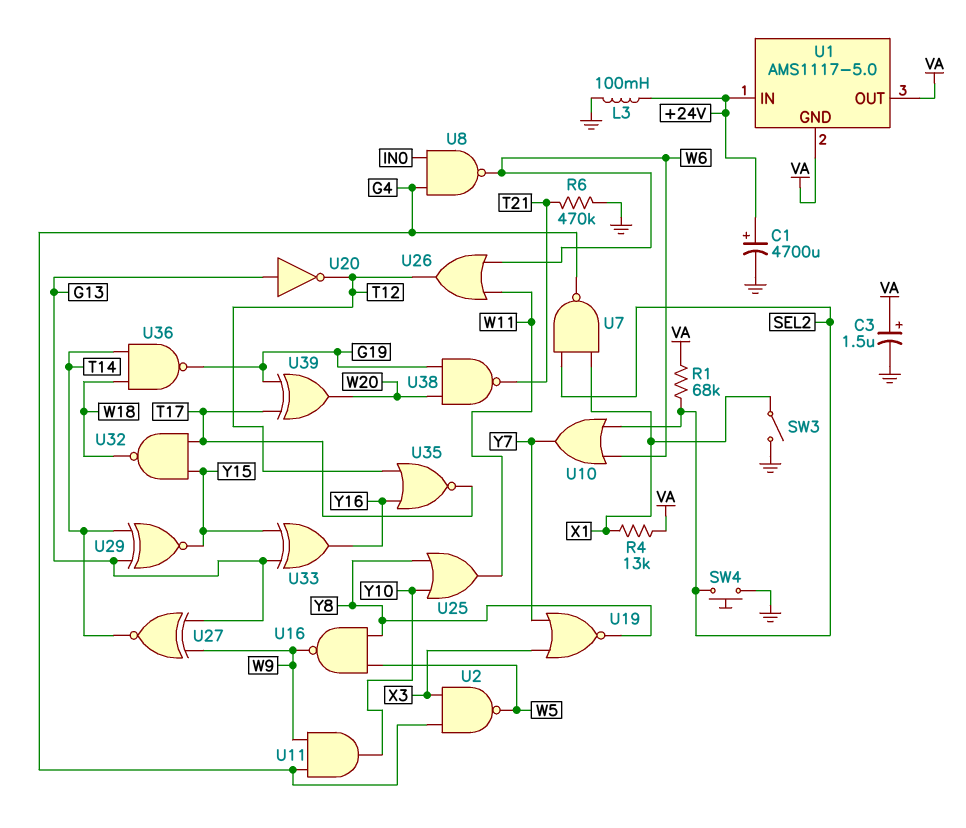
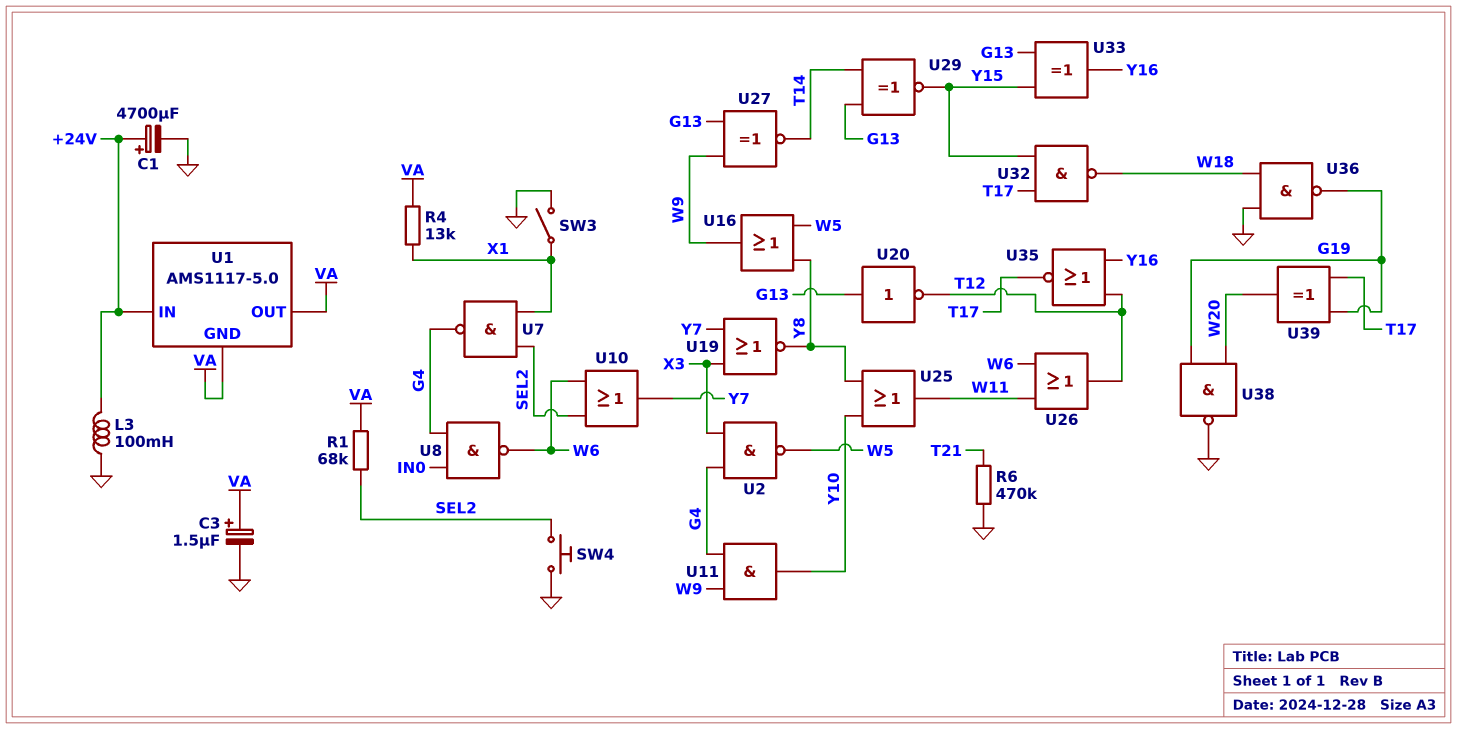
U16: NAND (in W5, in Y8, out W9) -> OR (in W5, in Y8, out W9)
U36: NAND (in T14, in W18, out G19) -> NAND (in GND, in W18, out G19)
U38: NAND (in G19, in W20, out T21) -> NAND (in G19, in W20, out GND)

